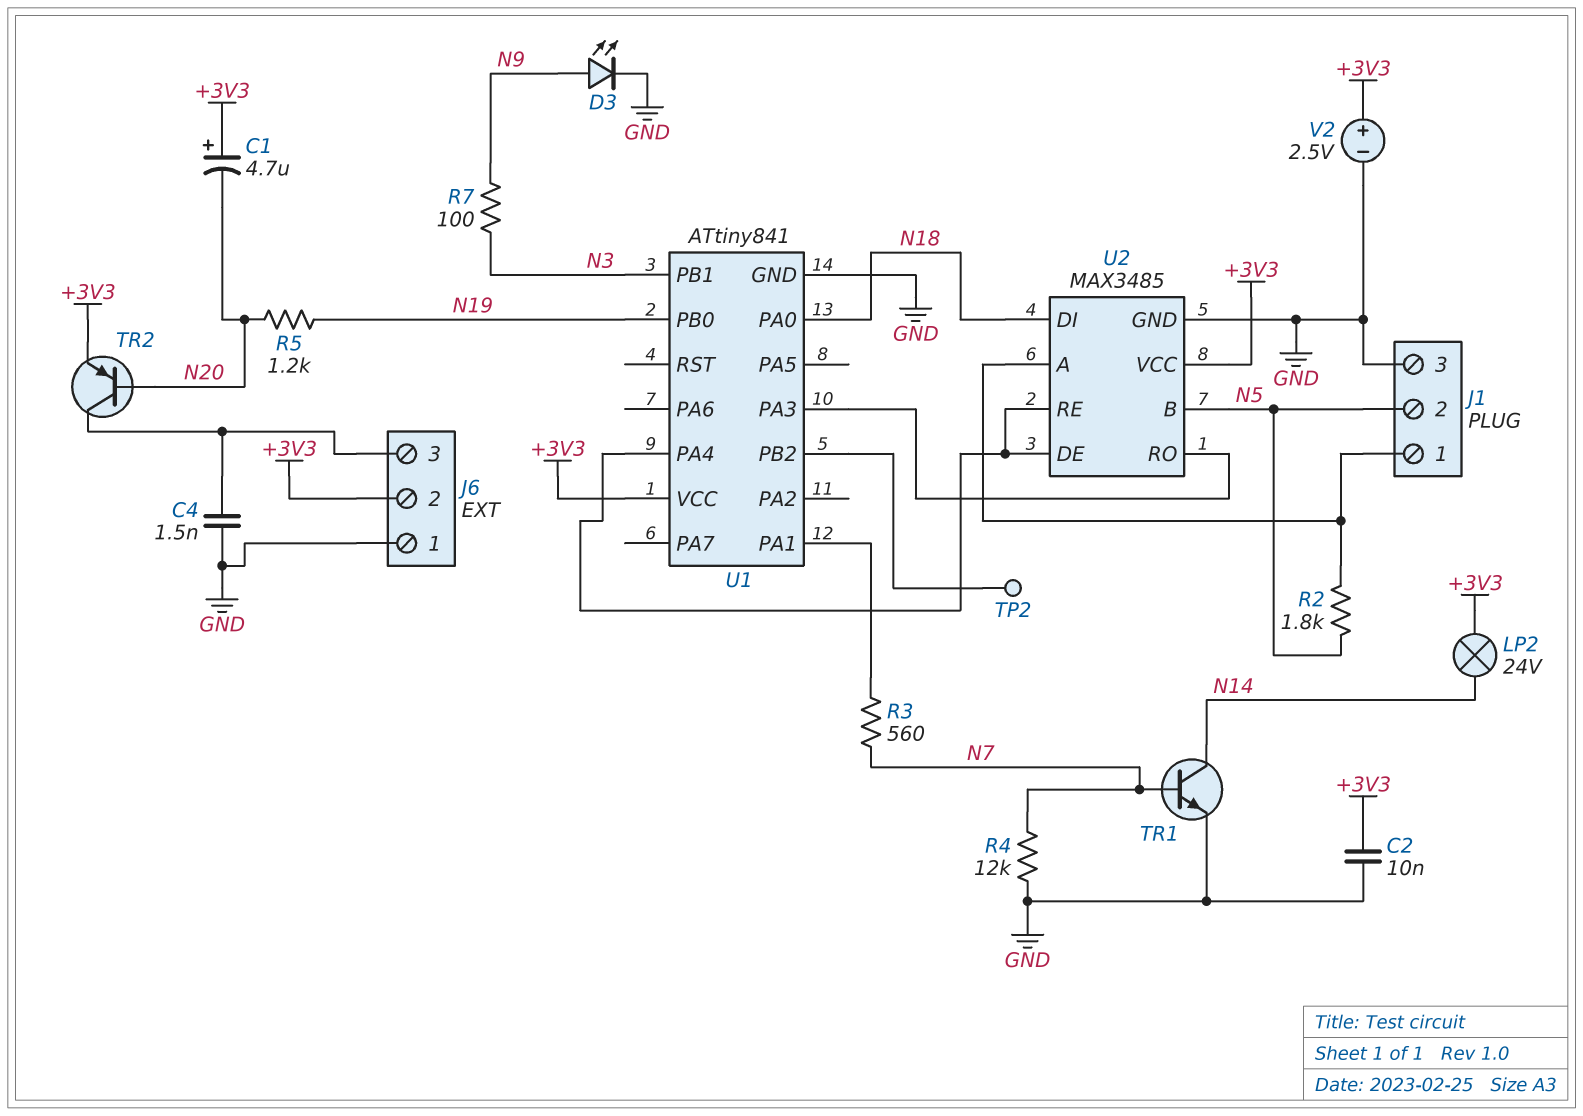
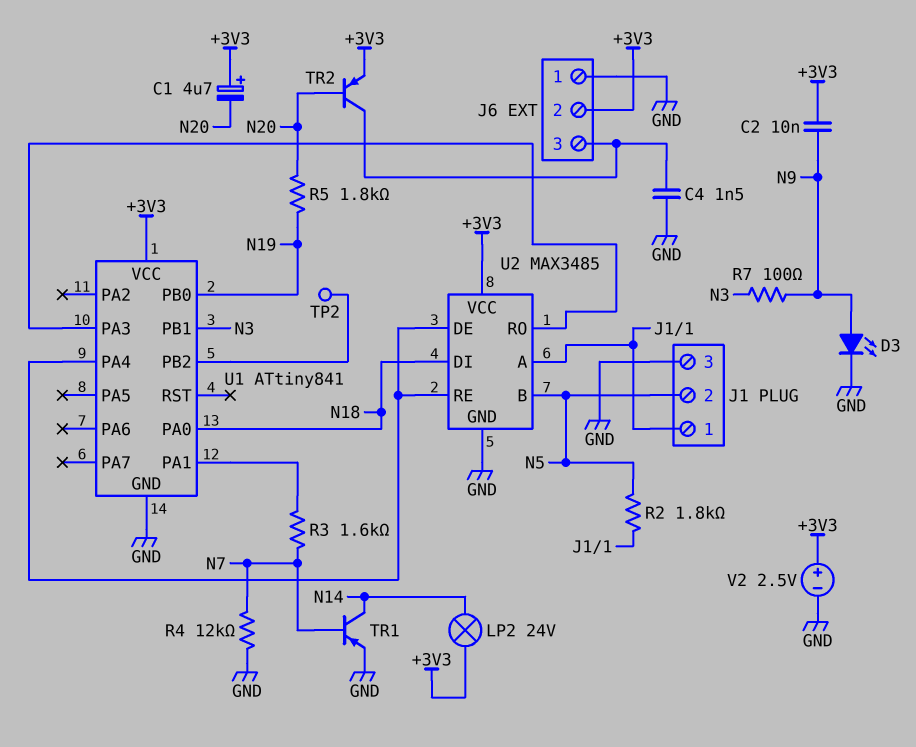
C2: 10nF (+3V3, GND) -> 10nF (+3V3, N9)
R3: 560 (N7, U1/PA1) -> 1.6k (N7, U1/PA1)
R5: 1.2k (N19, N20) -> 1.8k (N19, N20)
TR1: NPN (B N7, C N14, E GND) -> PNP (B N7, C N14, E GND)

